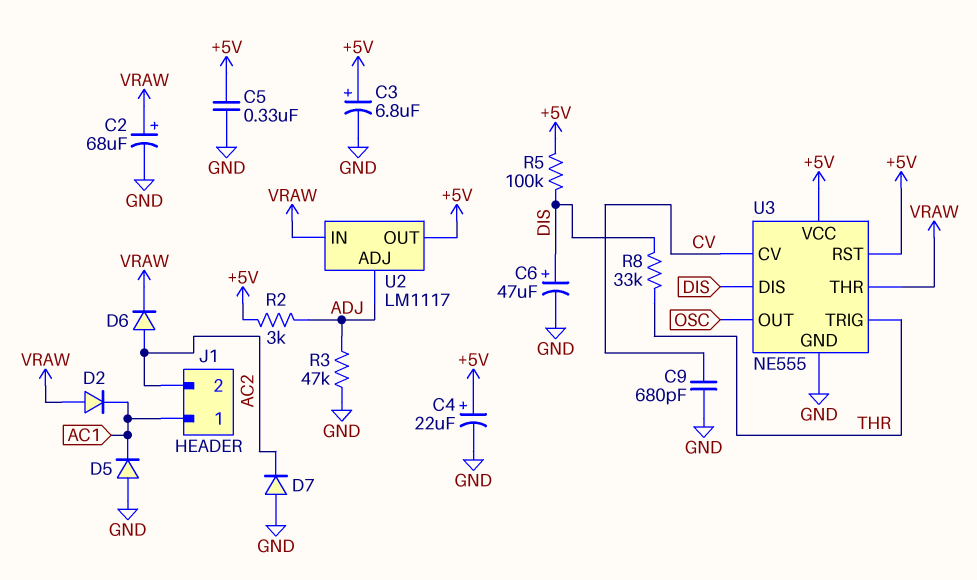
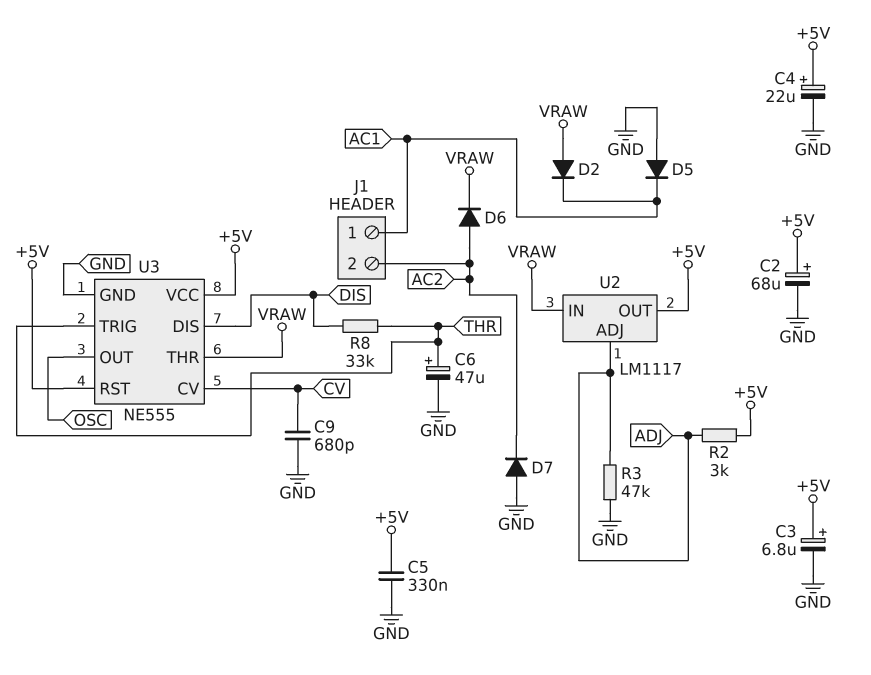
C2: 68uF (plus VRAW, minus GND) -> 68uF (plus +5V, minus GND)
C6: 47uF (plus DIS, minus GND) -> 47uF (plus THR, minus GND)
R5: 100k (+5V, DIS) -> none

